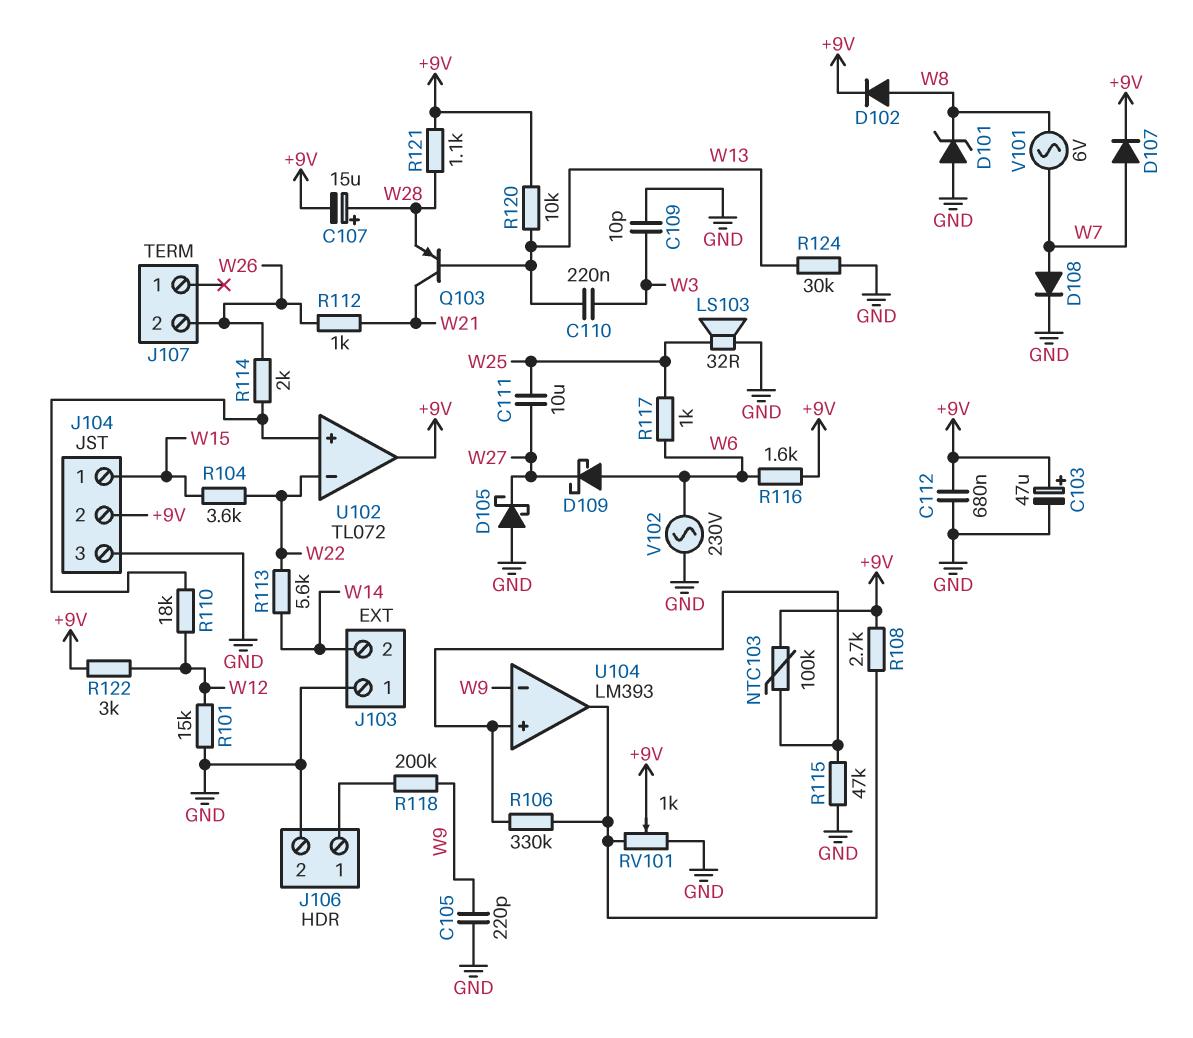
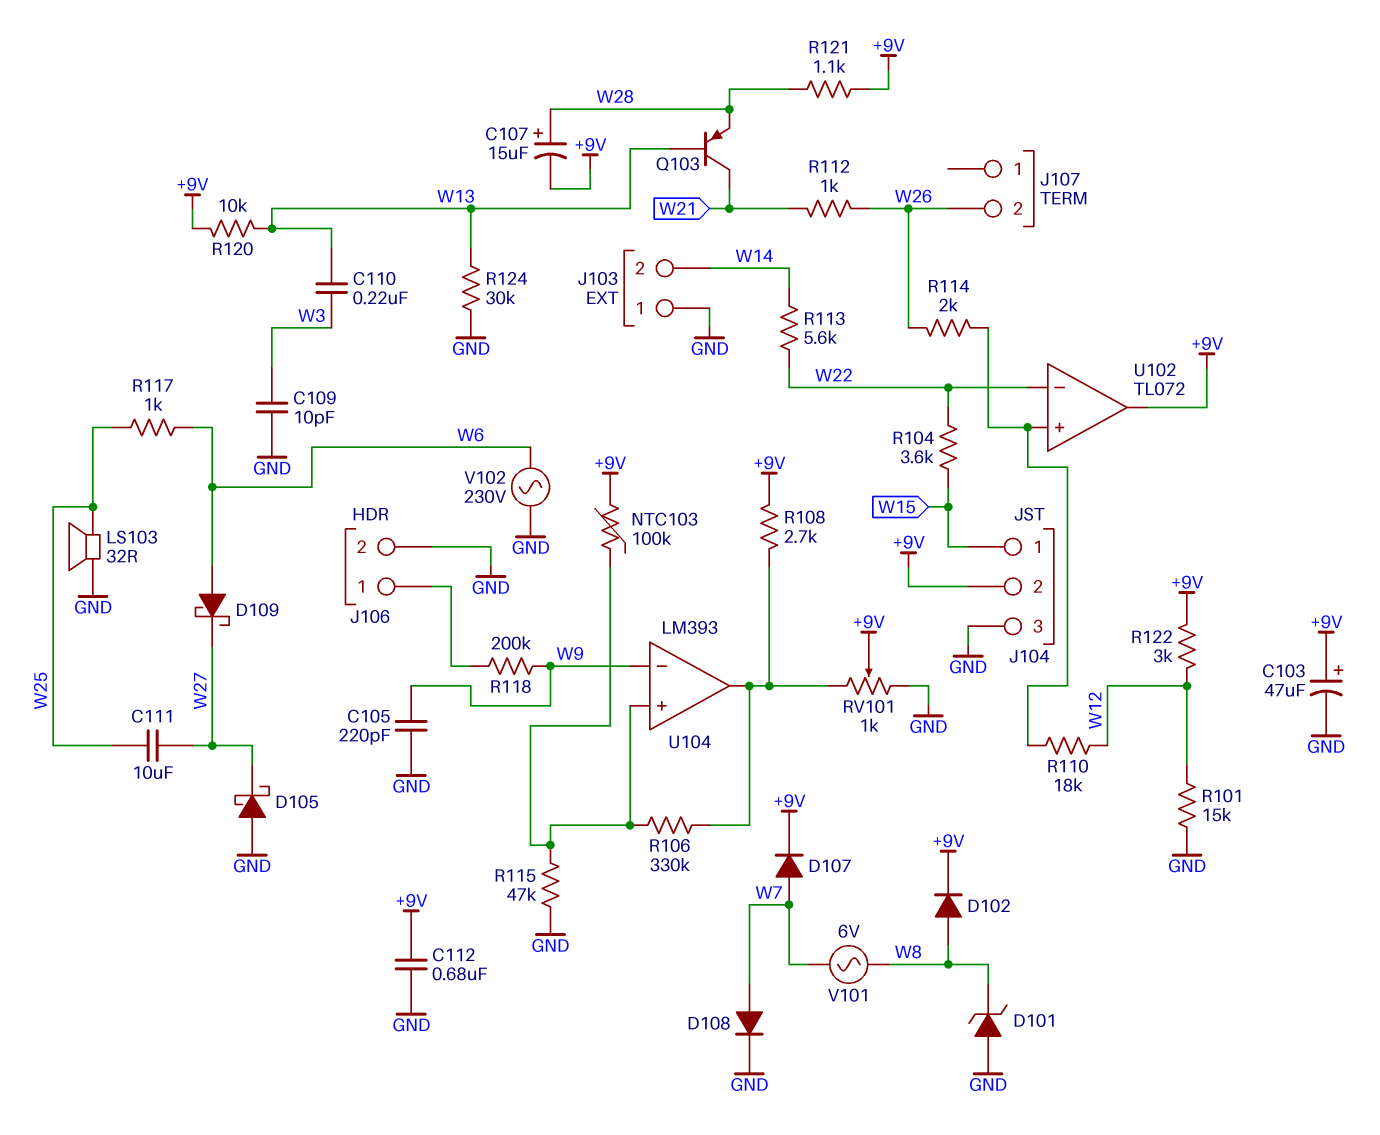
R116: 1.6k (+9V, W6) -> none

